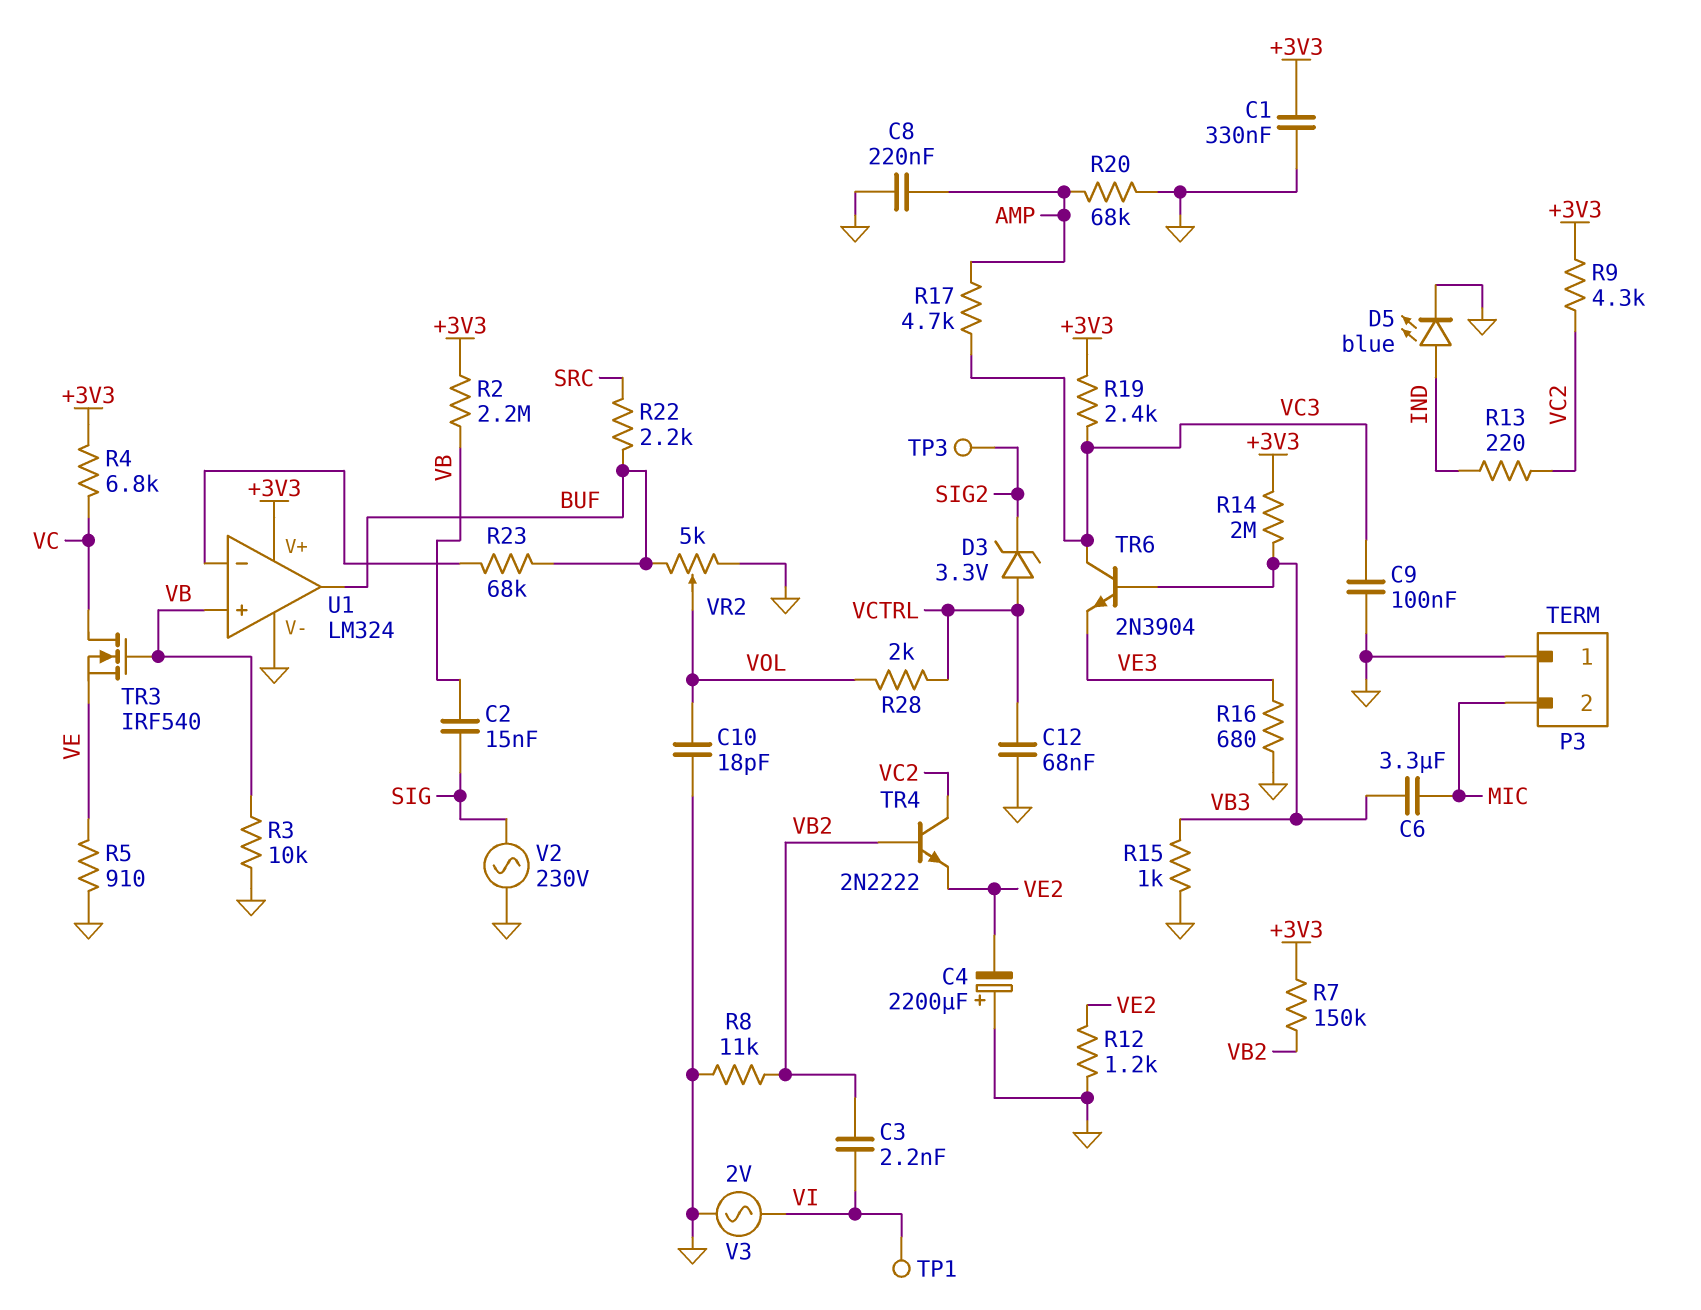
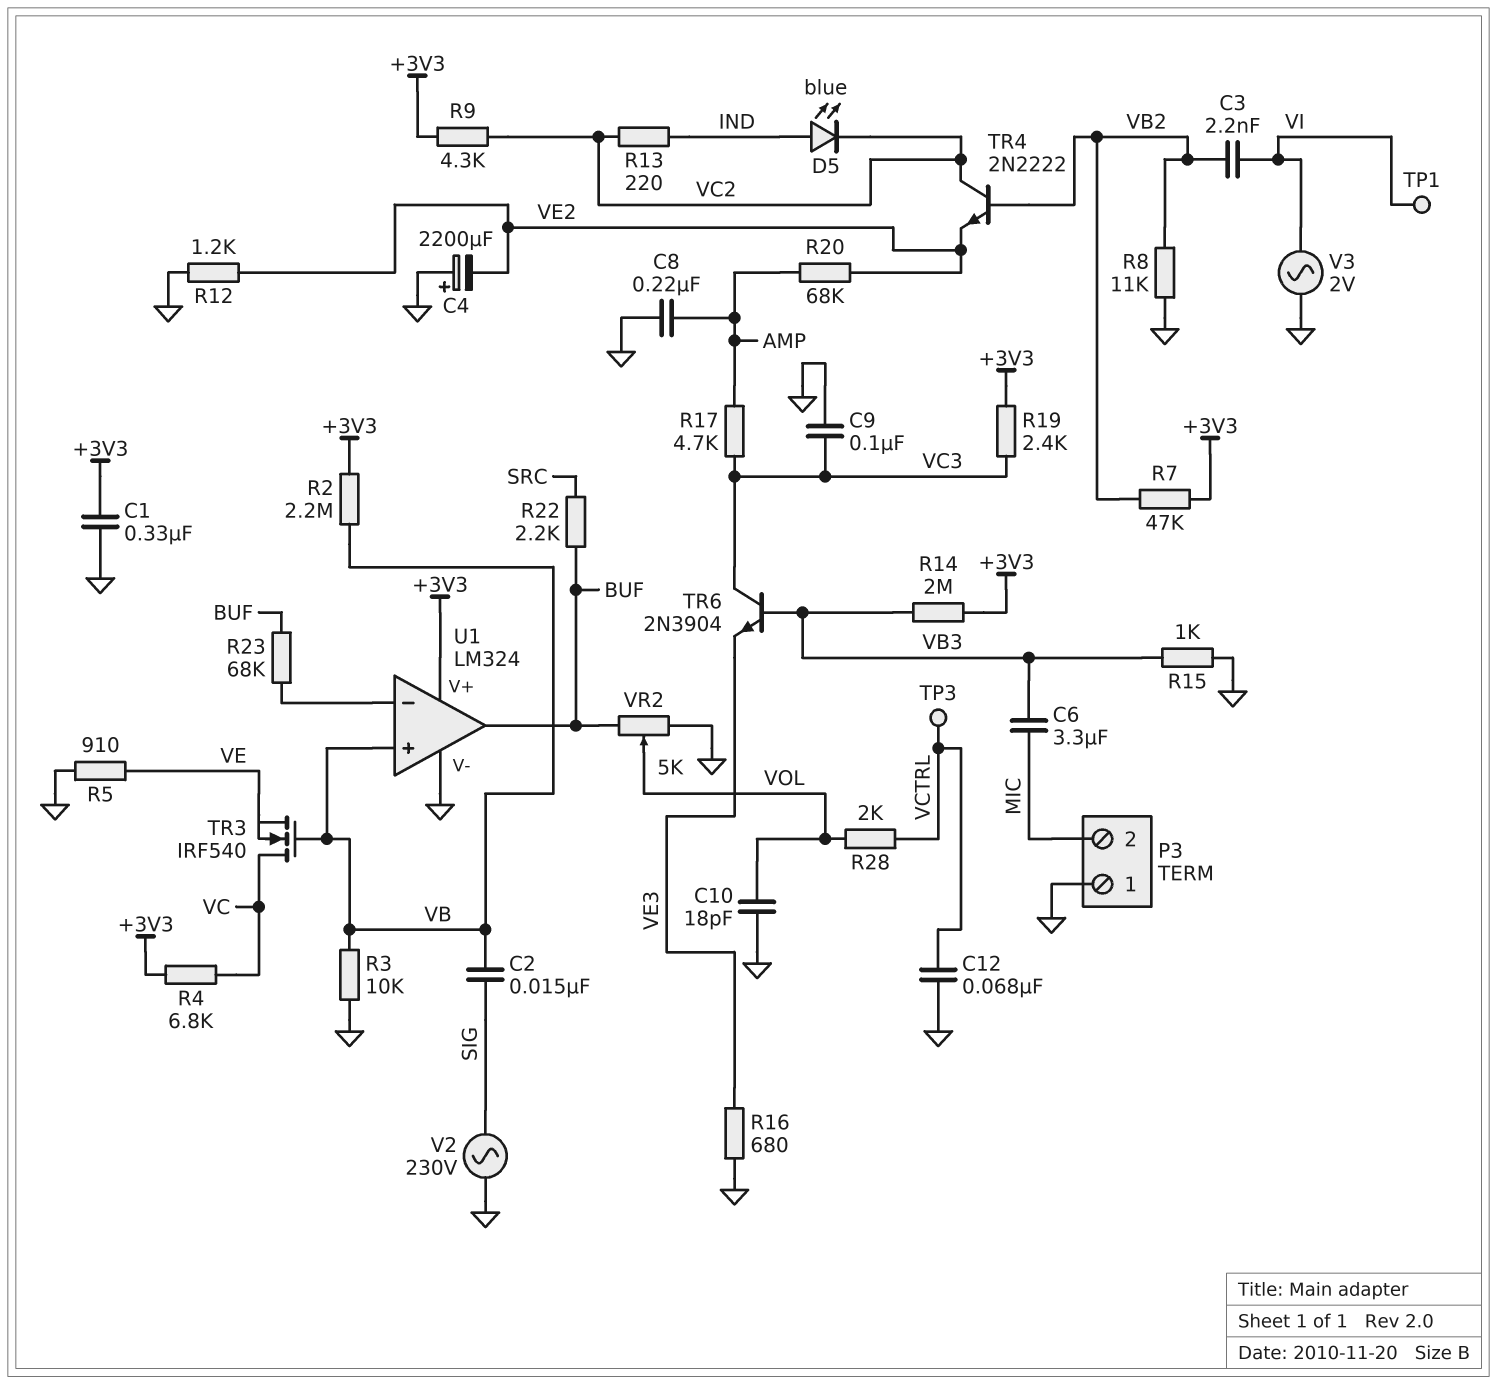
D3: zener 3.3V (A VCTRL, K SIG2) -> none
D5: LED blue (A IND, K GND) -> LED blue (A IND, K VC2)
R7: 150k (+3V3, VB2) -> 47k (+3V3, VB2)
R20: 68k (AMP, GND) -> 68k (AMP, VE2)
TP3: test point (SIG2) -> test point (VCTRL)

